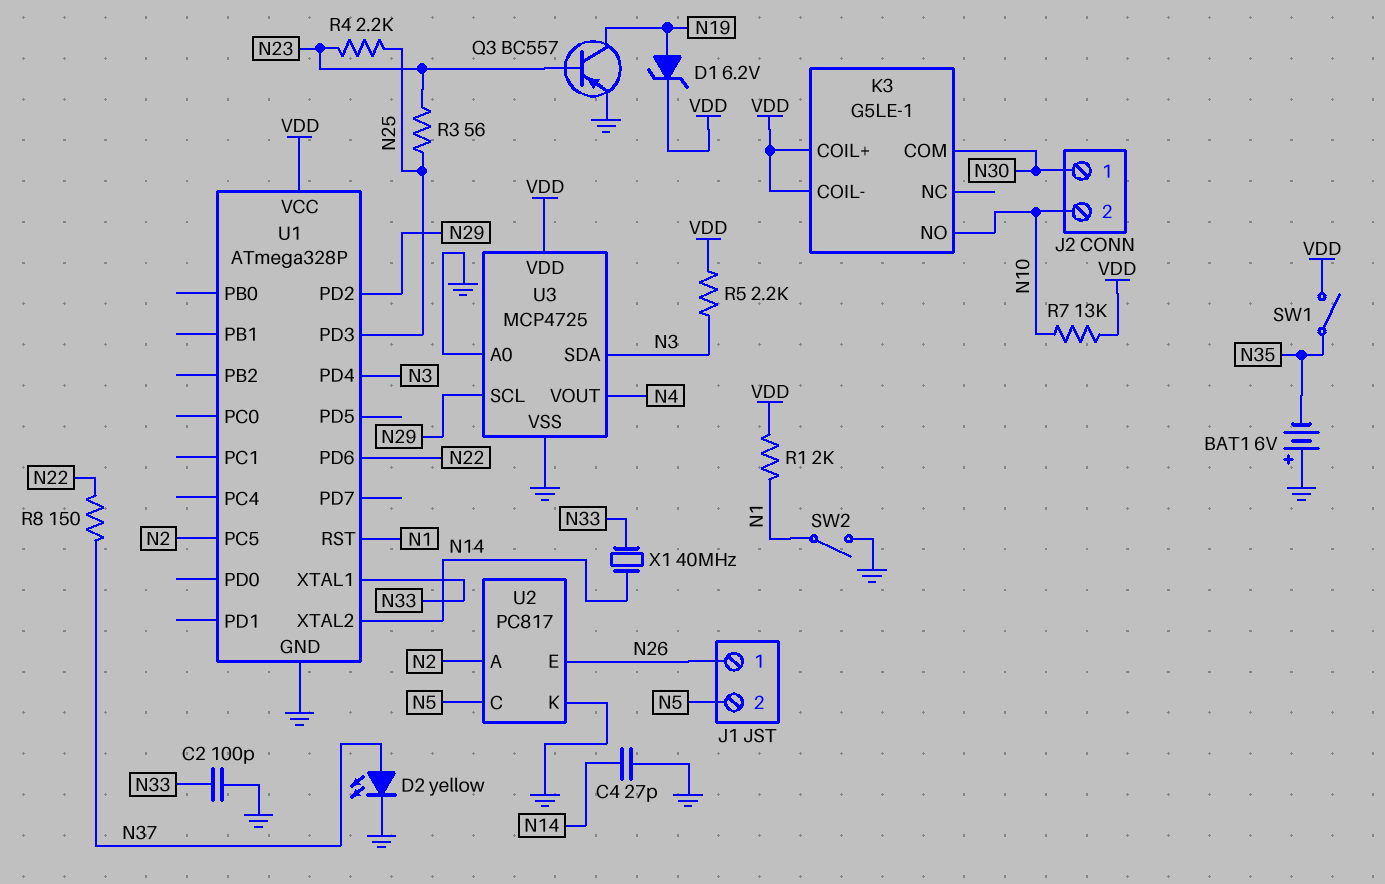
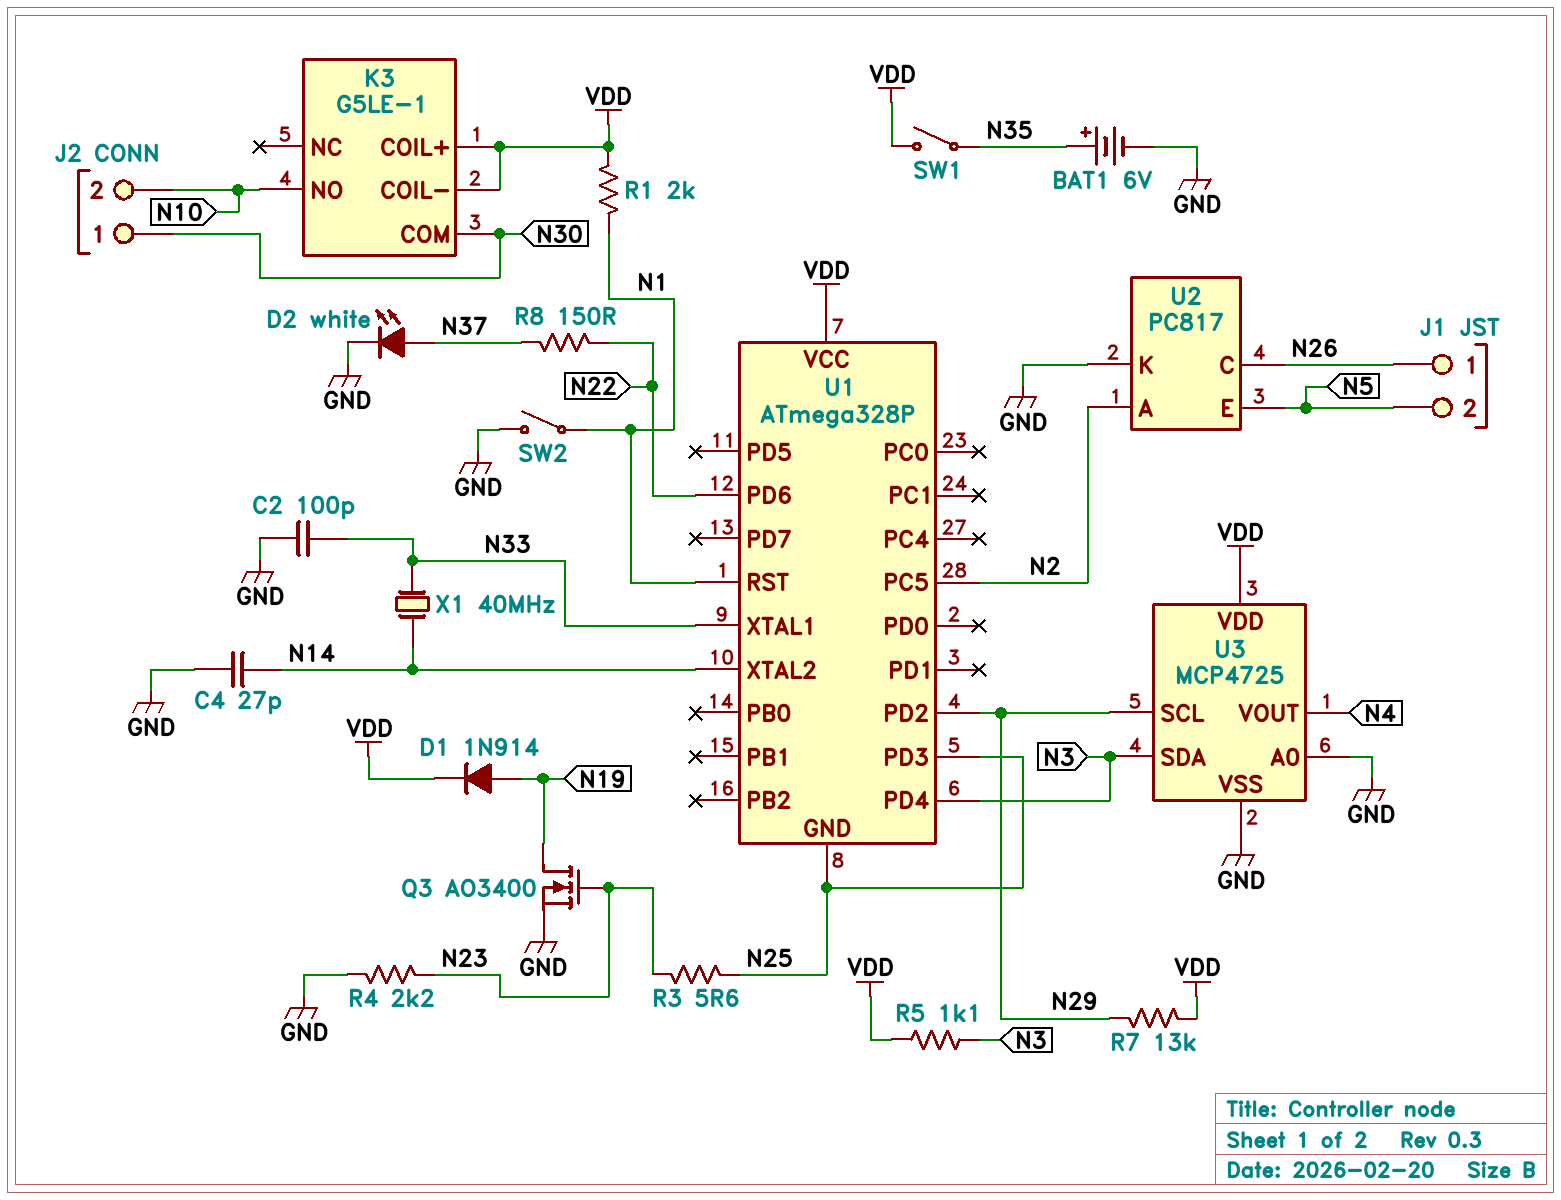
BAT1: 6V (plus GND, minus N35) -> 6V (plus N35, minus GND)
D1: zener 6.2V (A N19, K VDD) -> diode 1N914 (A N19, K VDD)
D2: LED yellow (A N37, K GND) -> LED white (A N37, K GND)
Q3: PNP BC557 (B N23, C N19, E GND) -> NMOS AO3400 (G N23, D N19, S GND)
R3: 56 (N23, N25) -> 5.6 (N23, N25)
R4: 2.2k (N23, N25) -> 2.2k (GND, N23)
R5: 2.2k (N3, VDD) -> 1.1k (N3, VDD)
R7: 13k (N10, VDD) -> 13k (N29, VDD)
U1 pin GND: GND -> N25
U2 pin C: N5 -> N26
U2 pin E: N26 -> N5

